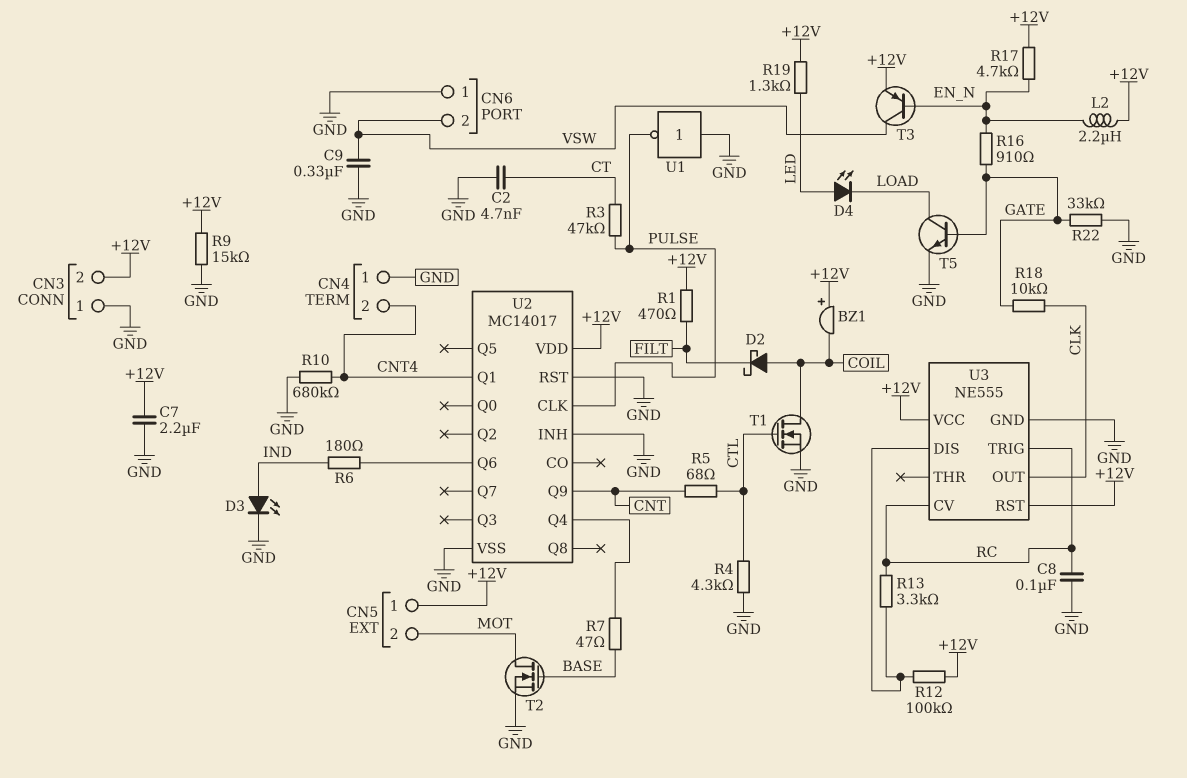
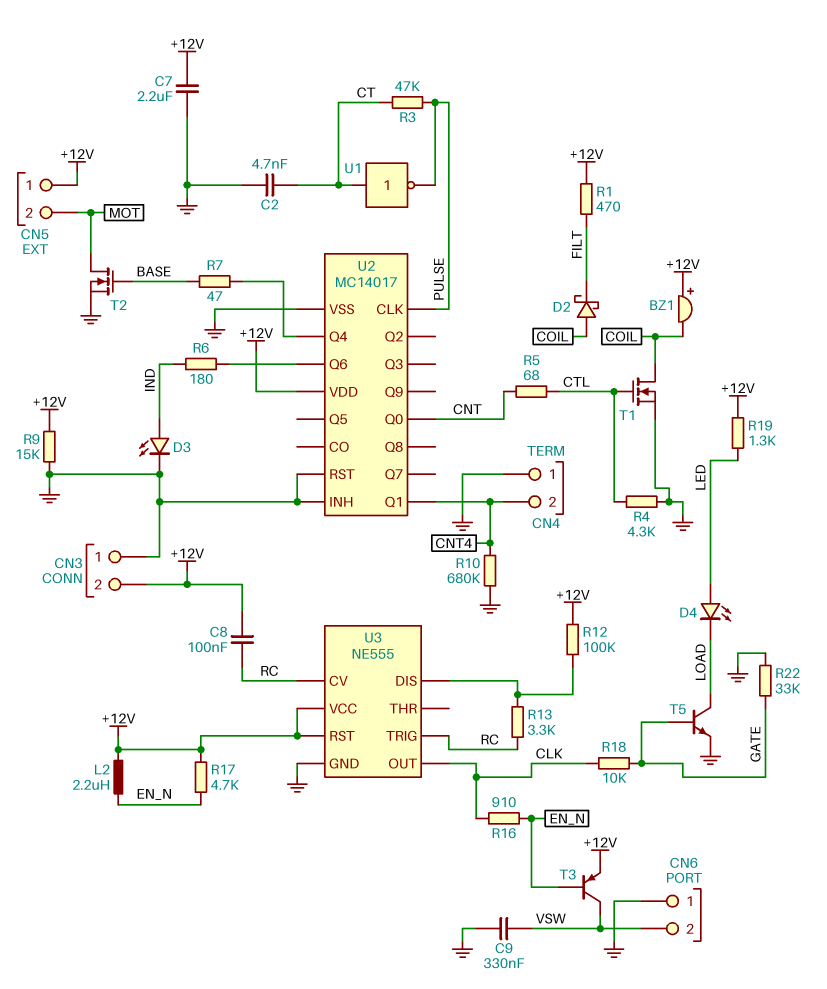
C8: 100nF (GND, RC) -> 100nF (+12V, RC)
R16: 910 (EN_N, GATE) -> 910 (CLK, EN_N)
U1: NOT (in GND, out PULSE) -> NOT (in CT, out PULSE)
U2 pin Q0: none -> CNT
U2 pin Q9: CNT -> none

